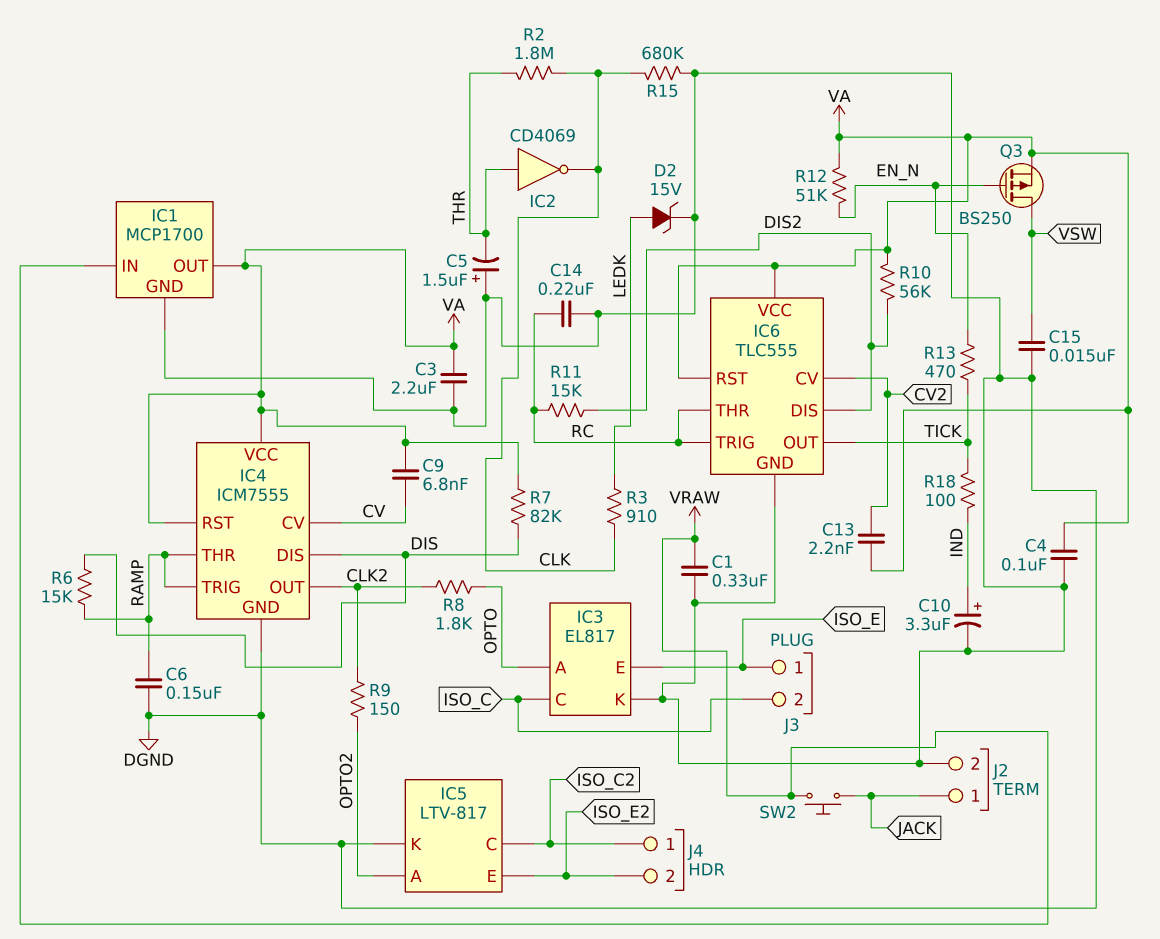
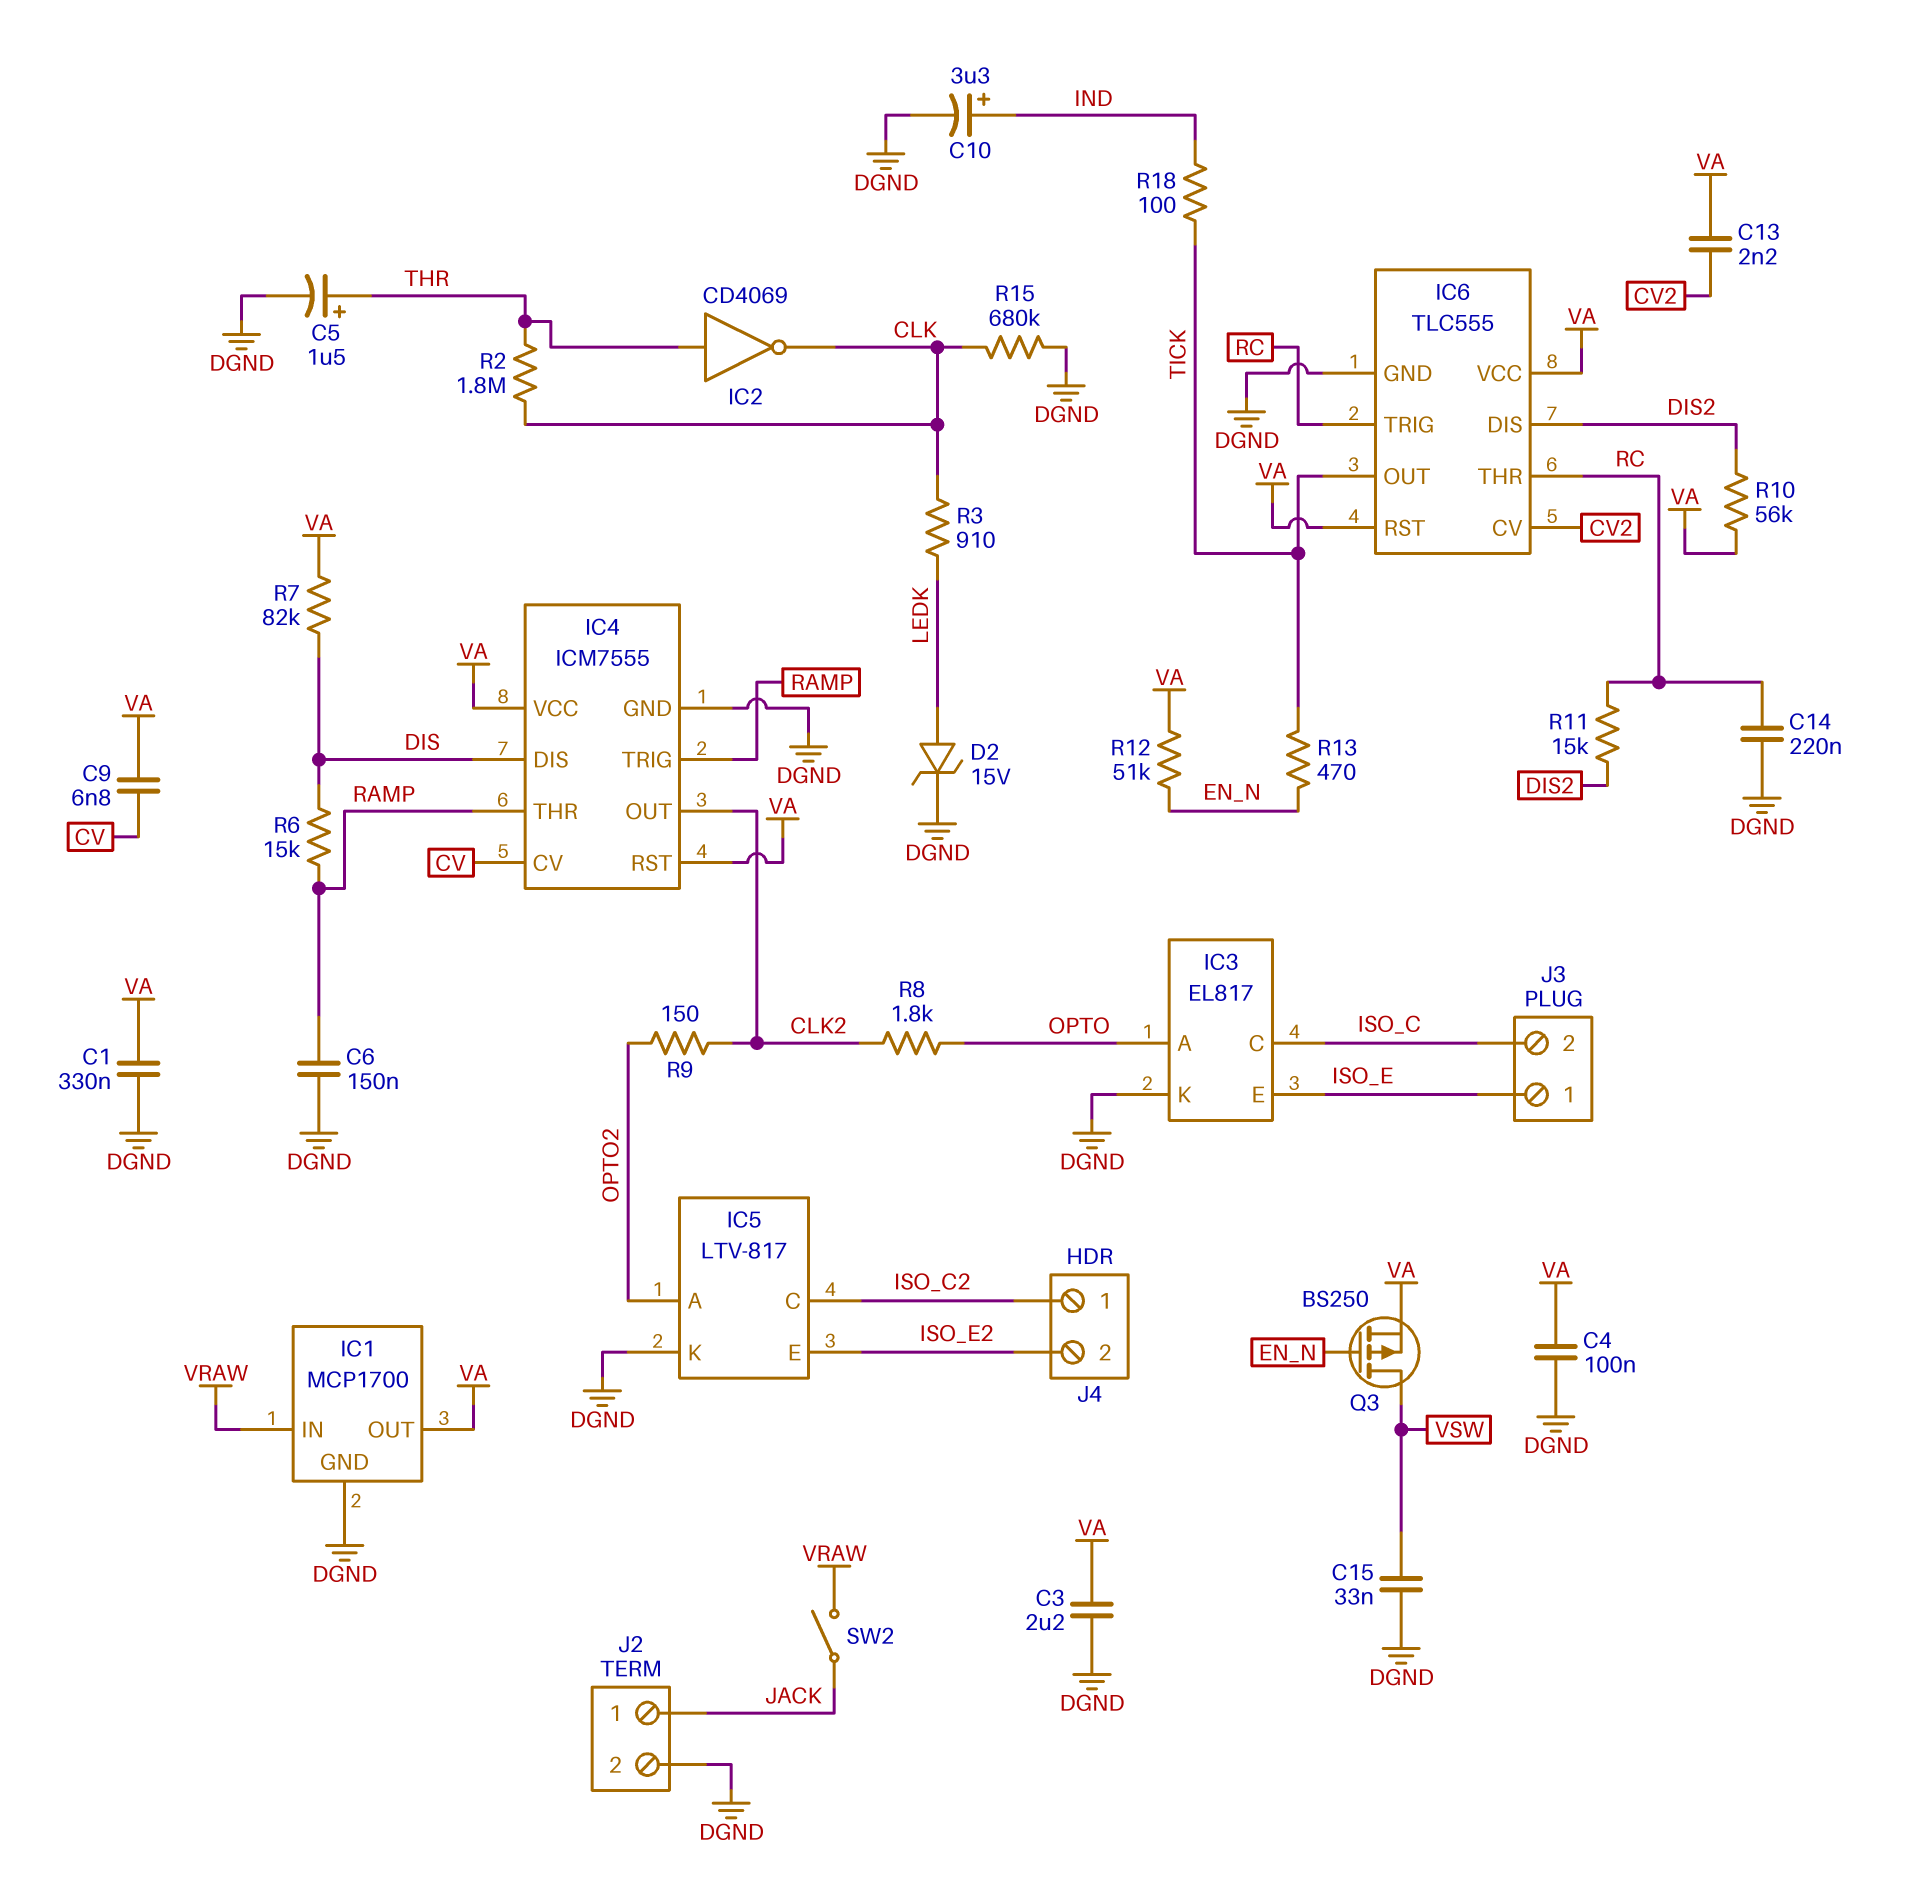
C1: 330nF (DGND, VRAW) -> 330nF (DGND, VA)
C5: 1.5uF (plus DGND, minus THR) -> 1.5uF (plus THR, minus DGND)
C15: 15nF (DGND, VSW) -> 33nF (DGND, VSW)
SW2: button (JACK, VRAW) -> switch (JACK, VRAW)

